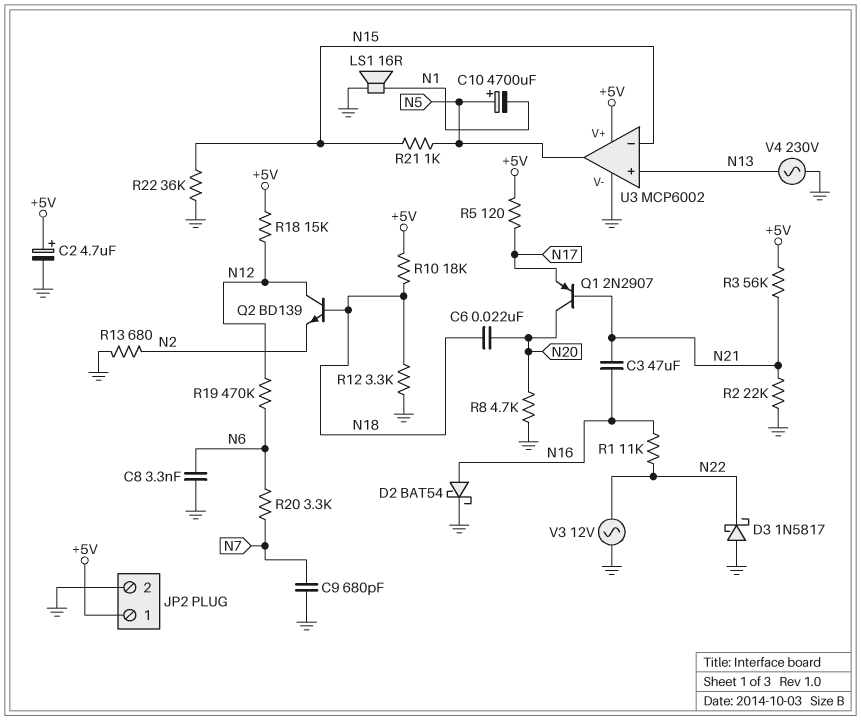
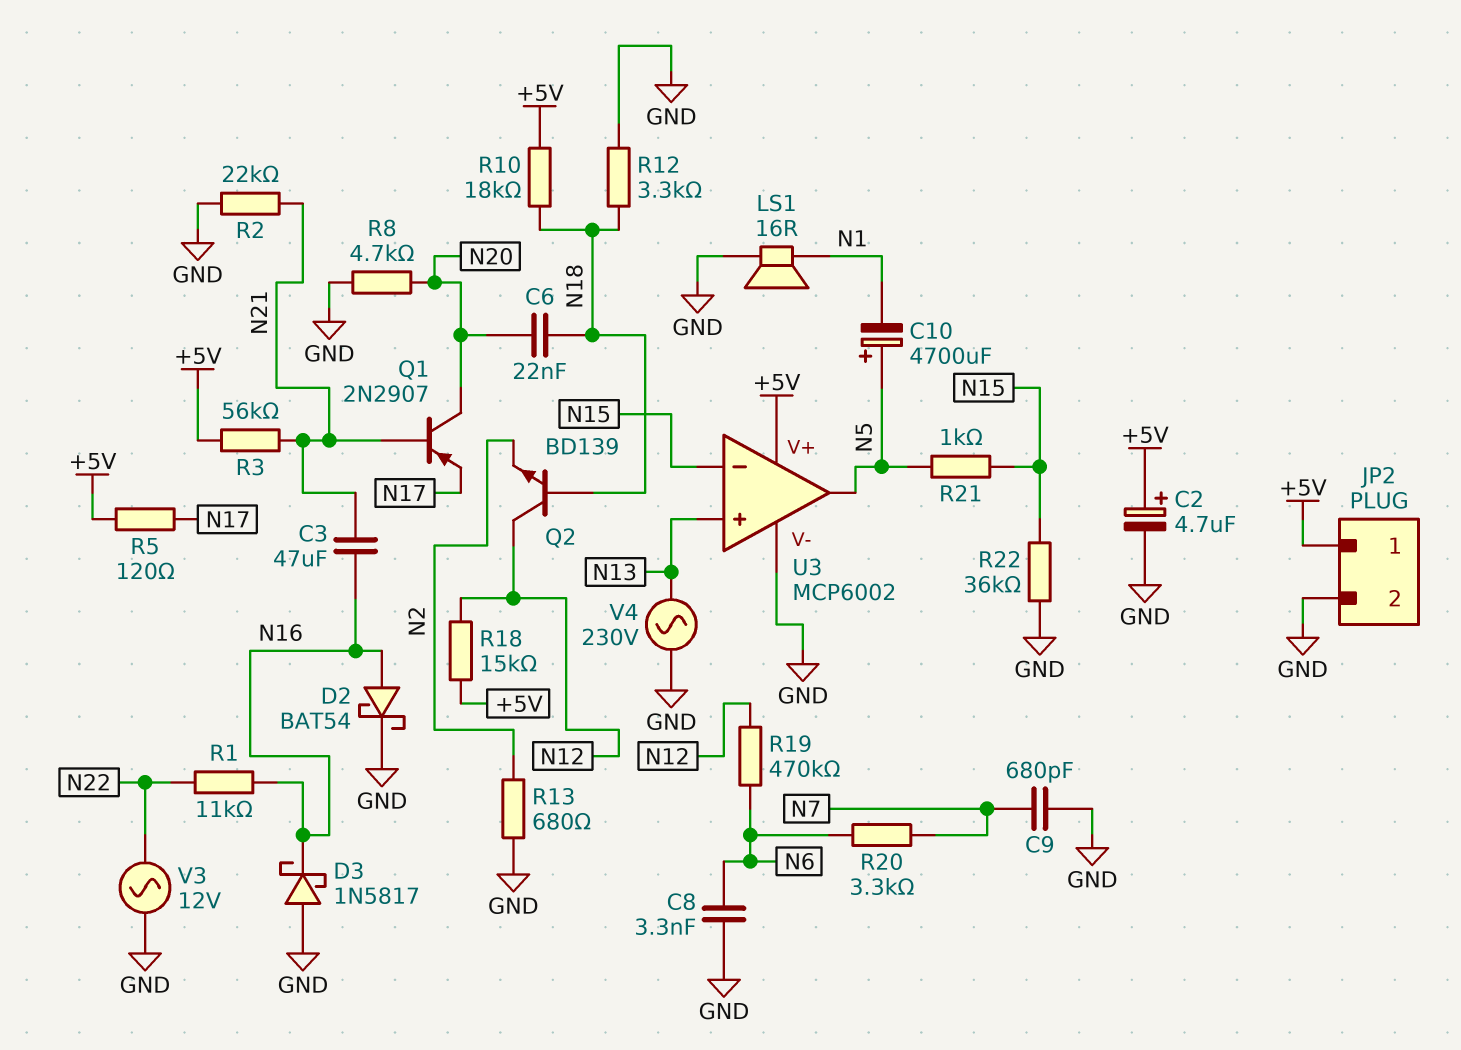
D3: schottky 1N5817 (A GND, K N22) -> schottky 1N5817 (A GND, K N16)

